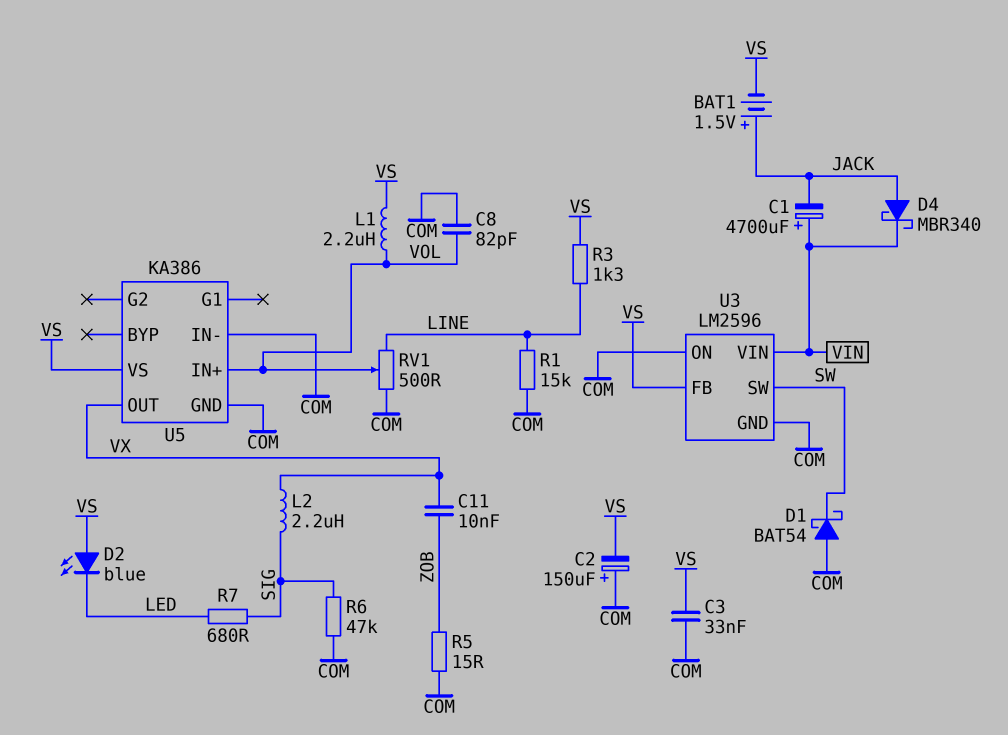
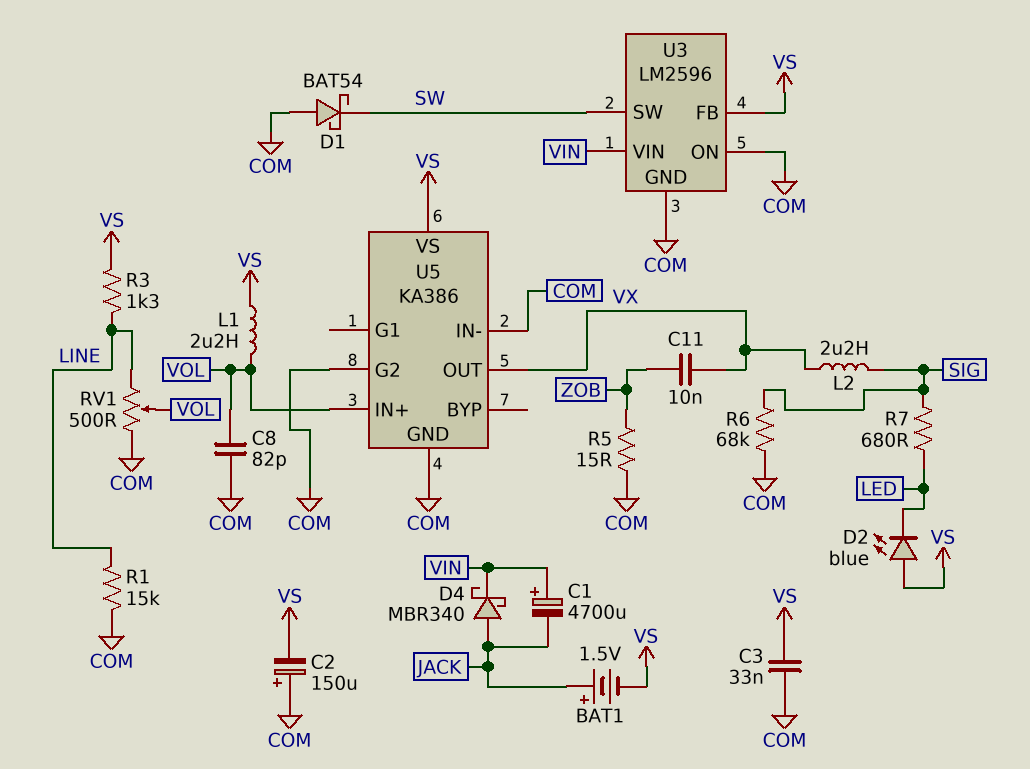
R6: 47k (COM, SIG) -> 68k (COM, SIG)
U5 pin G2: none -> COM

